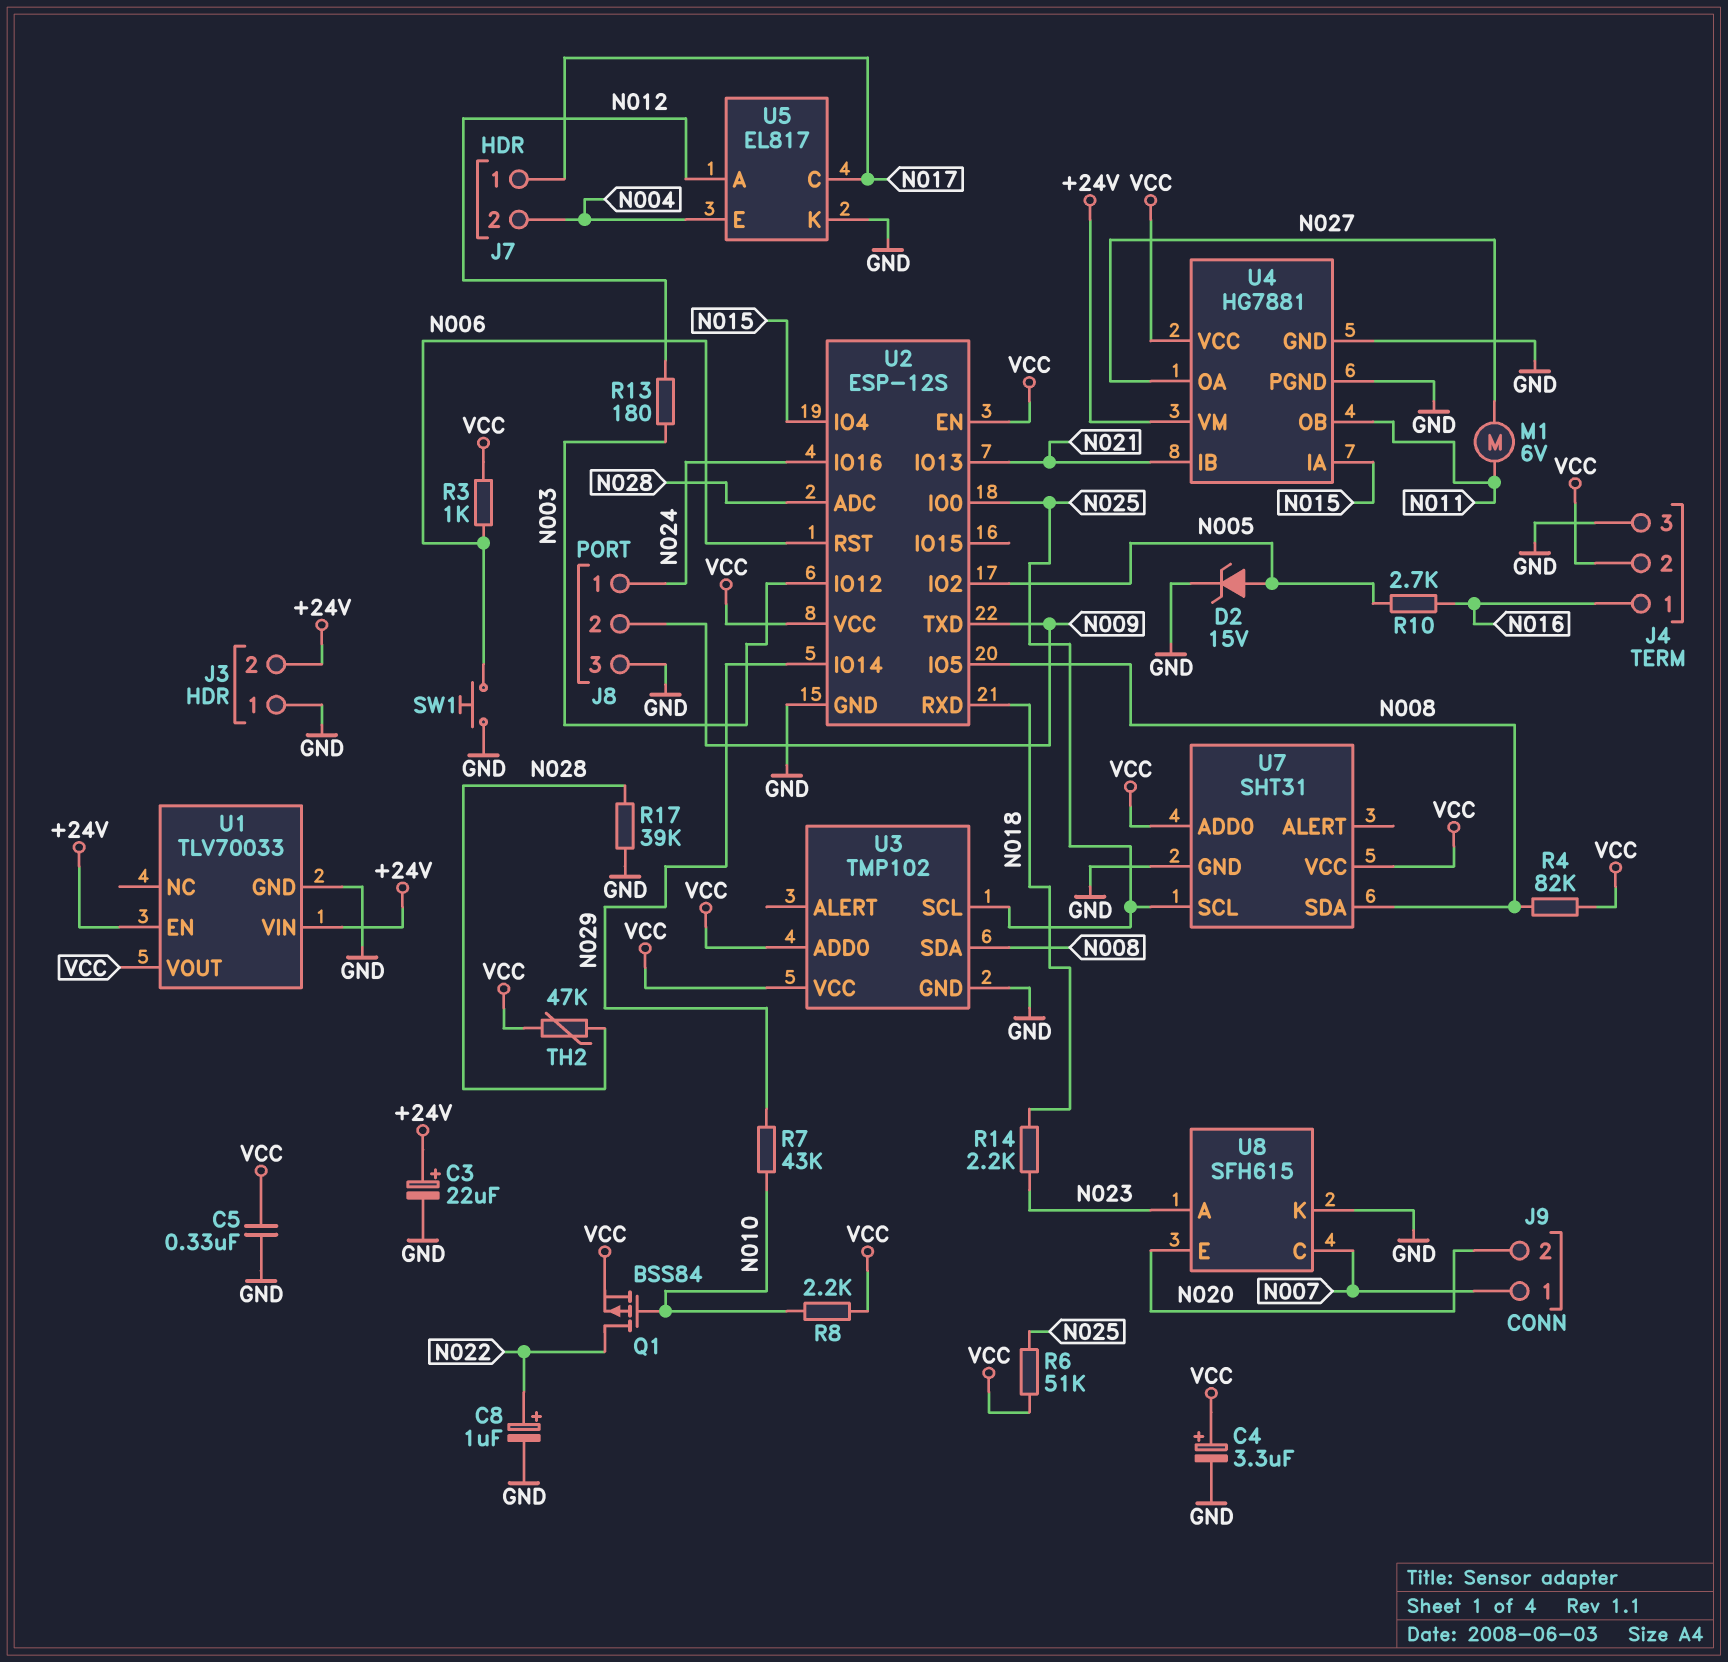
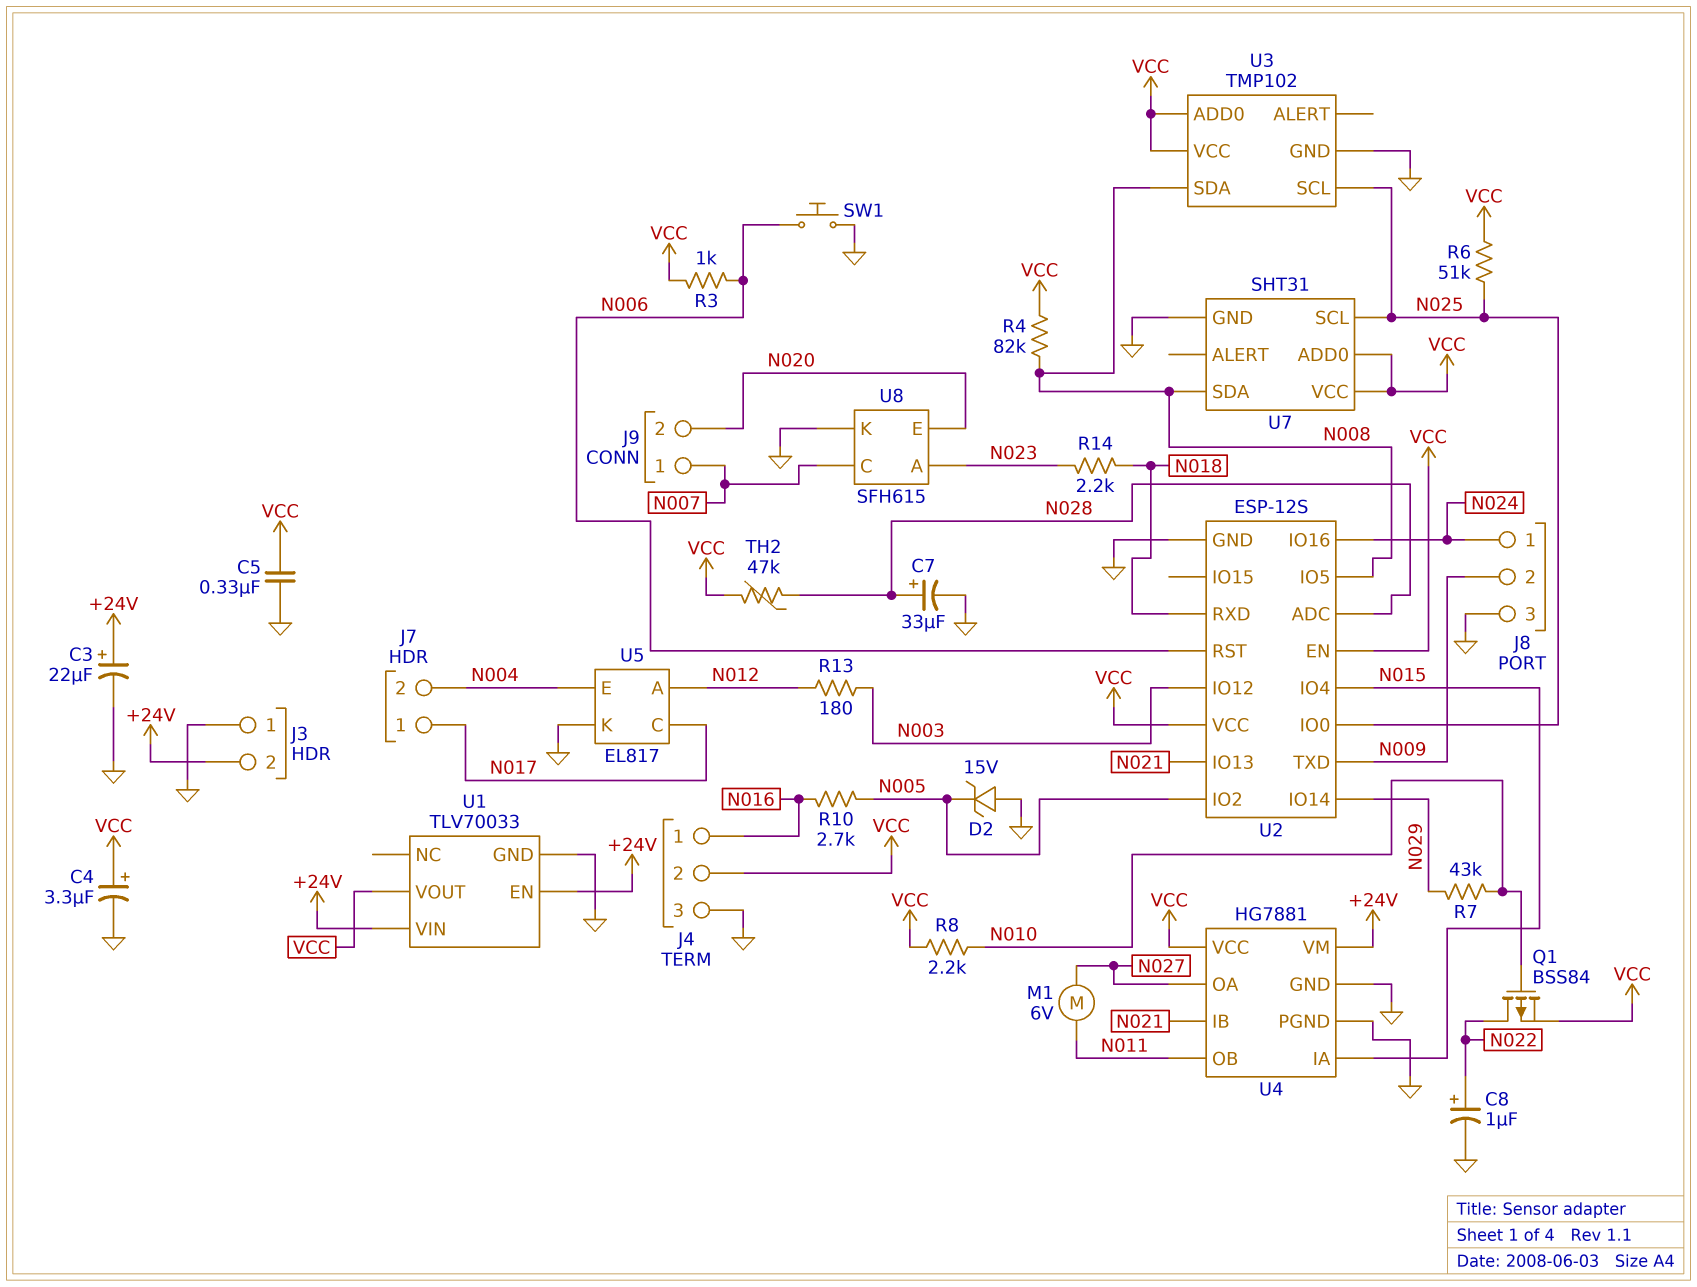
C7: none -> 33uF (plus N028, minus GND)
D2: zener 15V (A N005, K GND) -> zener 15V (A GND, K N005)
R17: 39k (GND, N028) -> none

